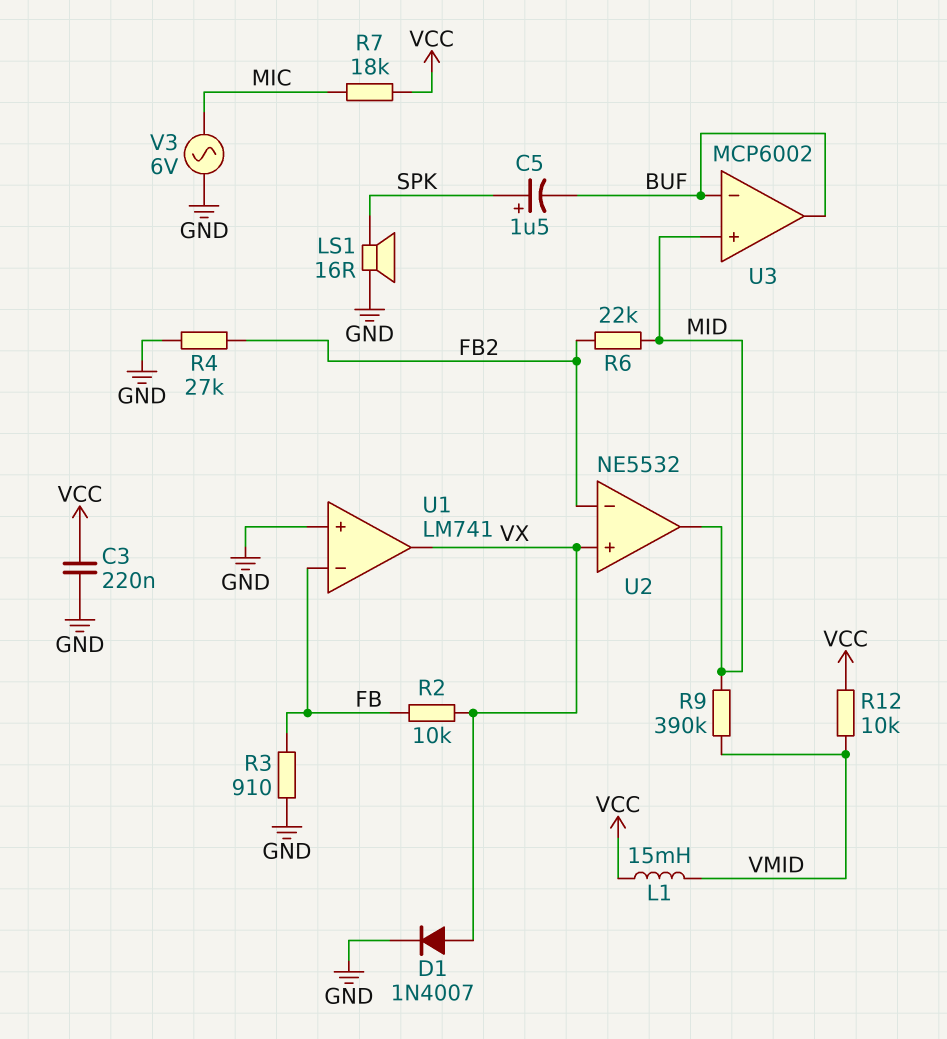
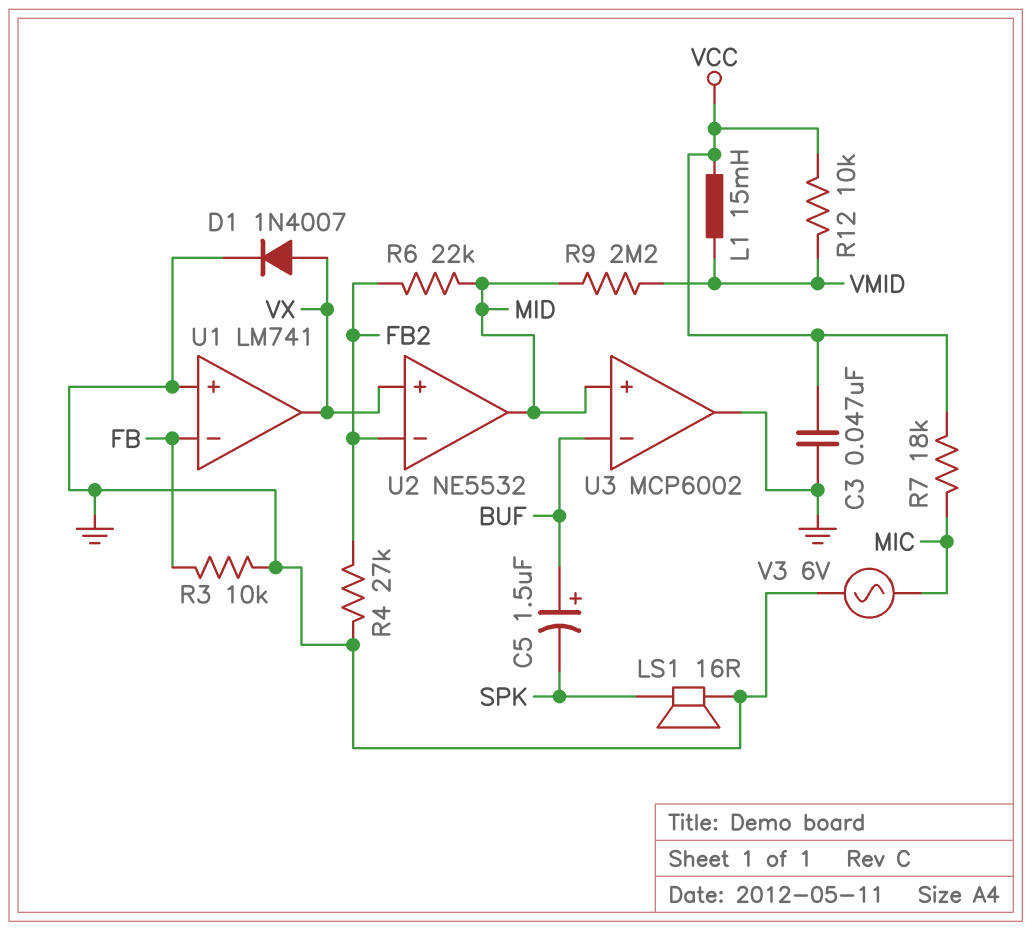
C3: 220nF (GND, VCC) -> 47nF (GND, VCC)
C5: 1.5uF (plus SPK, minus BUF) -> 1.5uF (plus BUF, minus SPK)
R2: 10k (FB, VX) -> none
R3: 910 (FB, GND) -> 10k (FB, GND)
R9: 390k (MID, VMID) -> 2.2M (MID, VMID)
U3 pin out: BUF -> GND

